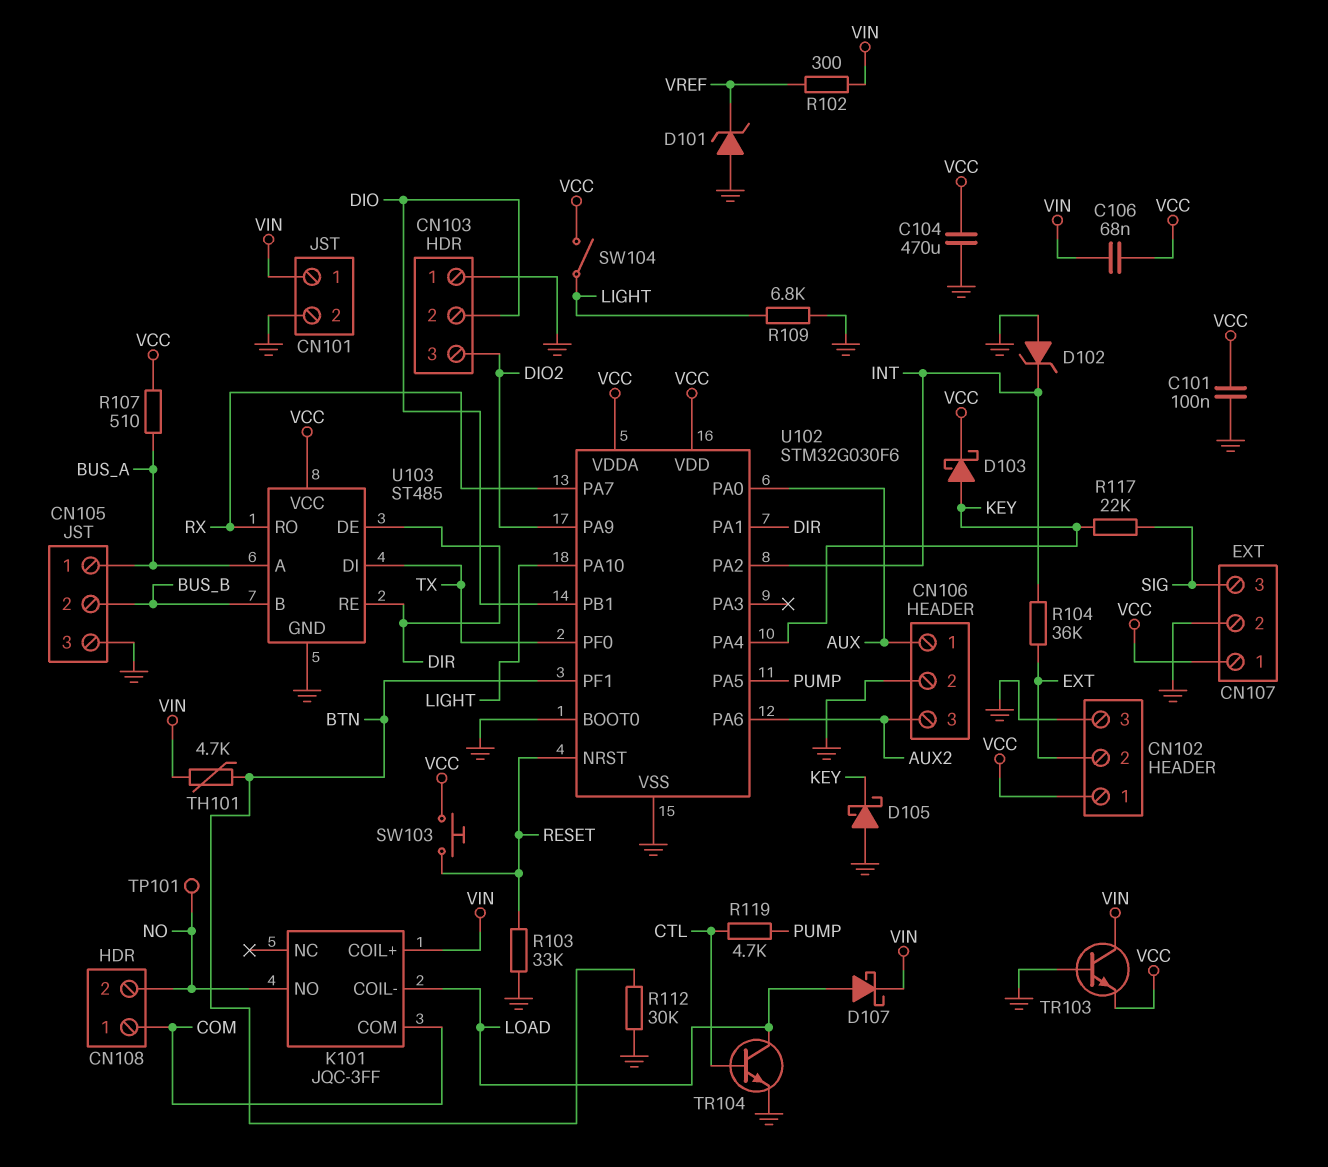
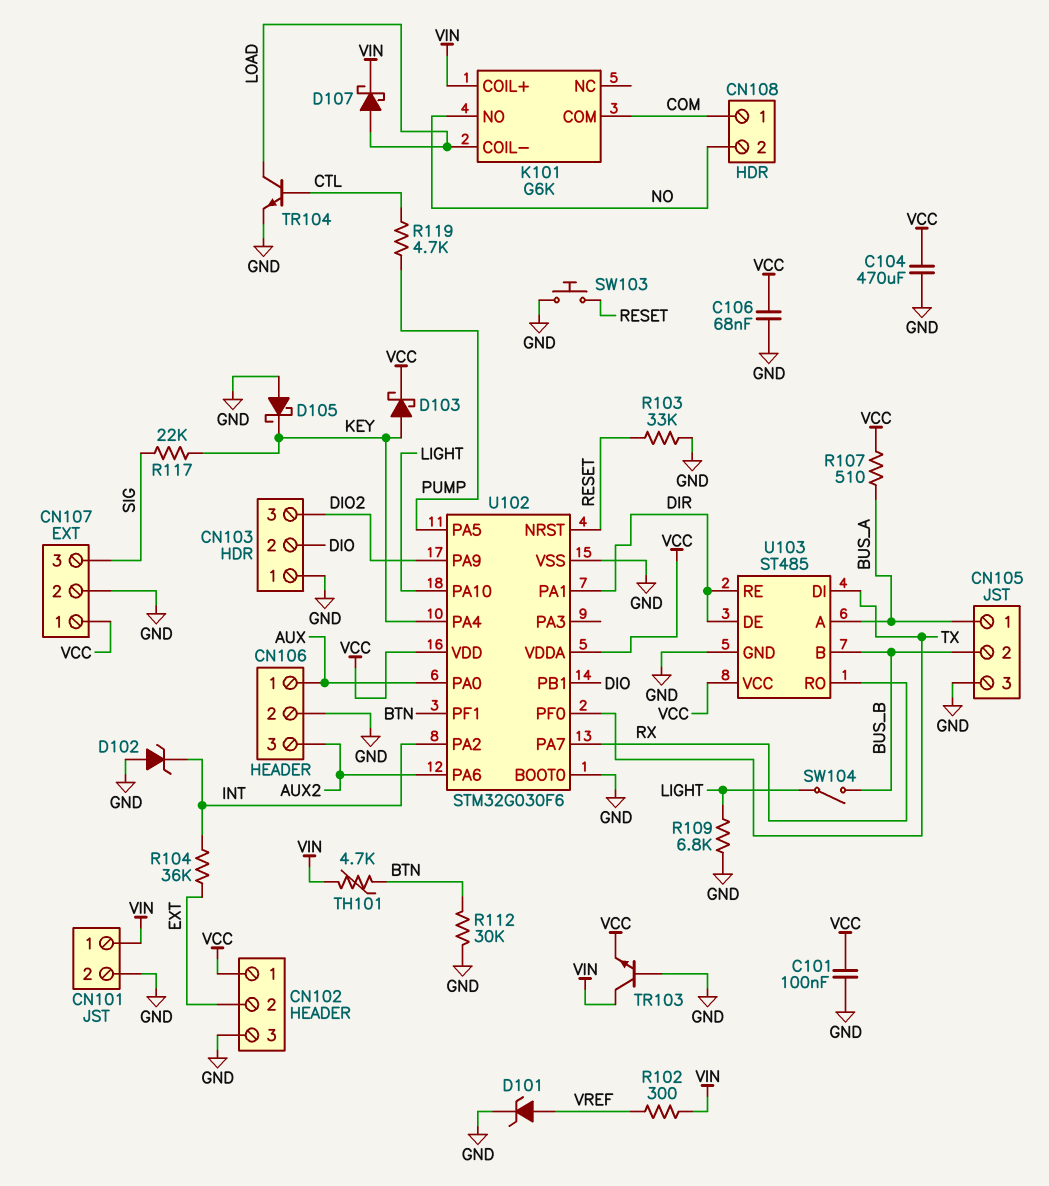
C106: 68nF (VCC, VIN) -> 68nF (GND, VCC)
D101: zener (A GND, K VREF) -> zener (A VREF, K GND)
K101: JQC-3FF -> G6K
SW103: button (RESET, VCC) -> button (GND, RESET)
SW104: switch (LIGHT, VCC) -> switch (BUS_B, LIGHT)
TP101: test point (NO) -> none

